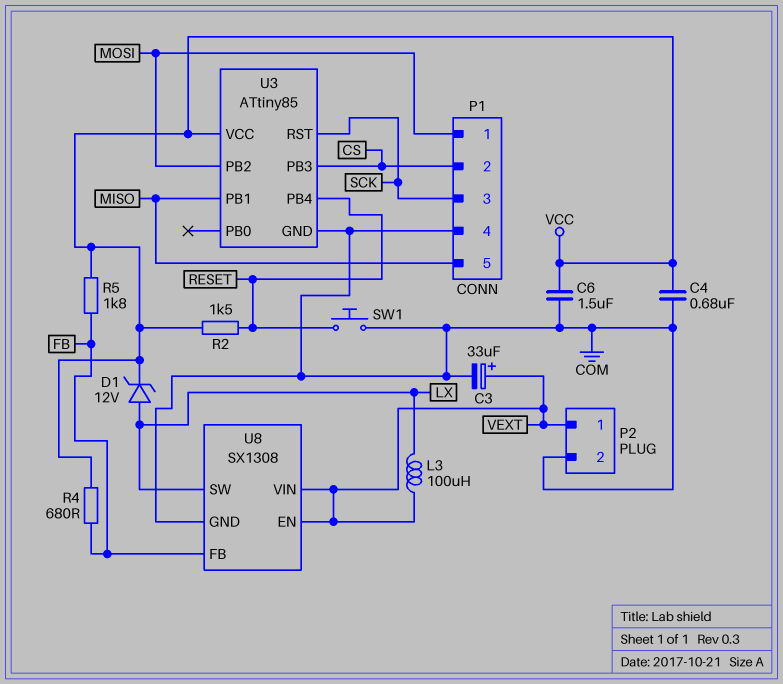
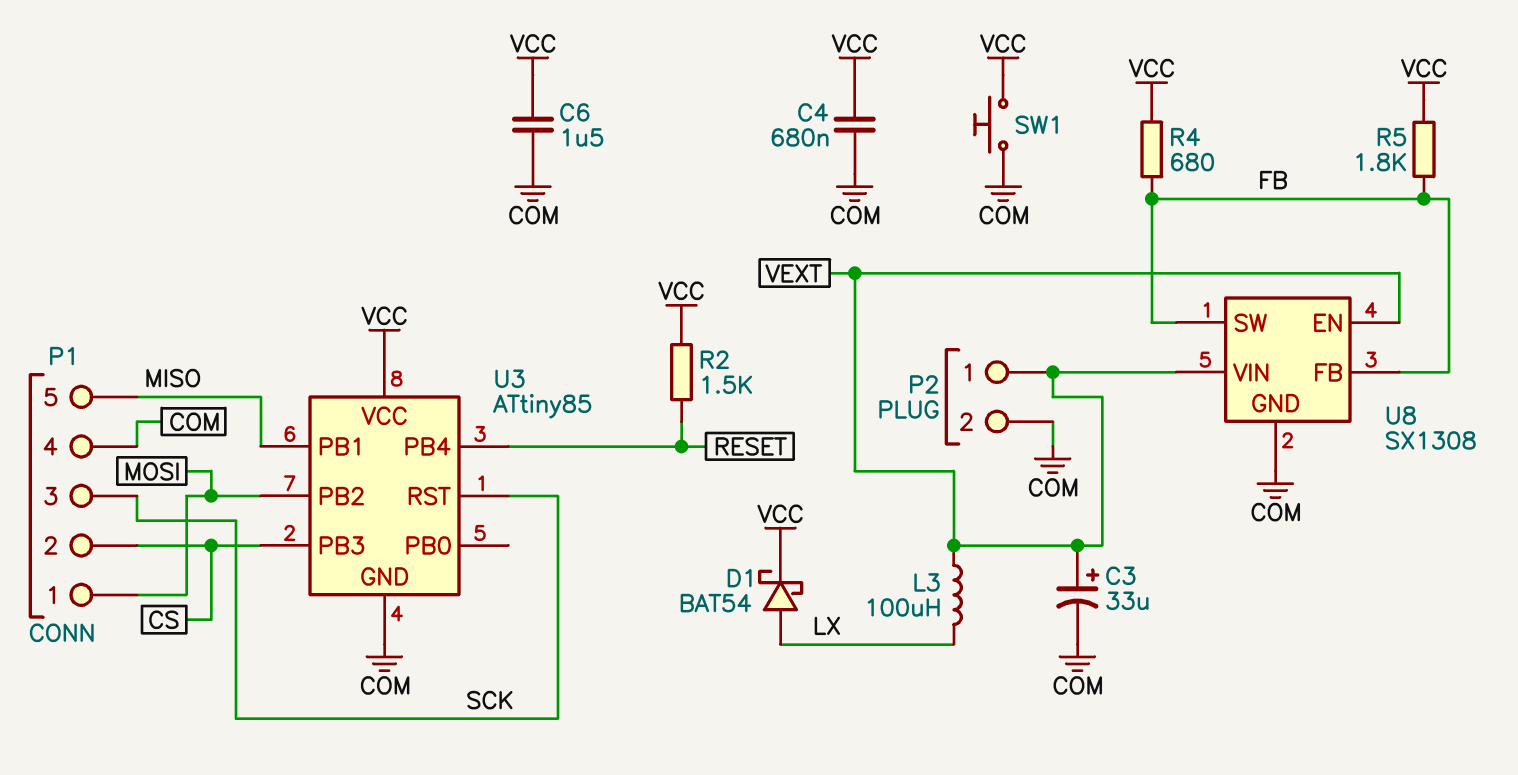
D1: zener 12V (A LX, K VCC) -> schottky BAT54 (A LX, K VCC)
SW1: button (COM, RESET) -> button (COM, VCC)
U8 pin SW: LX -> FB

